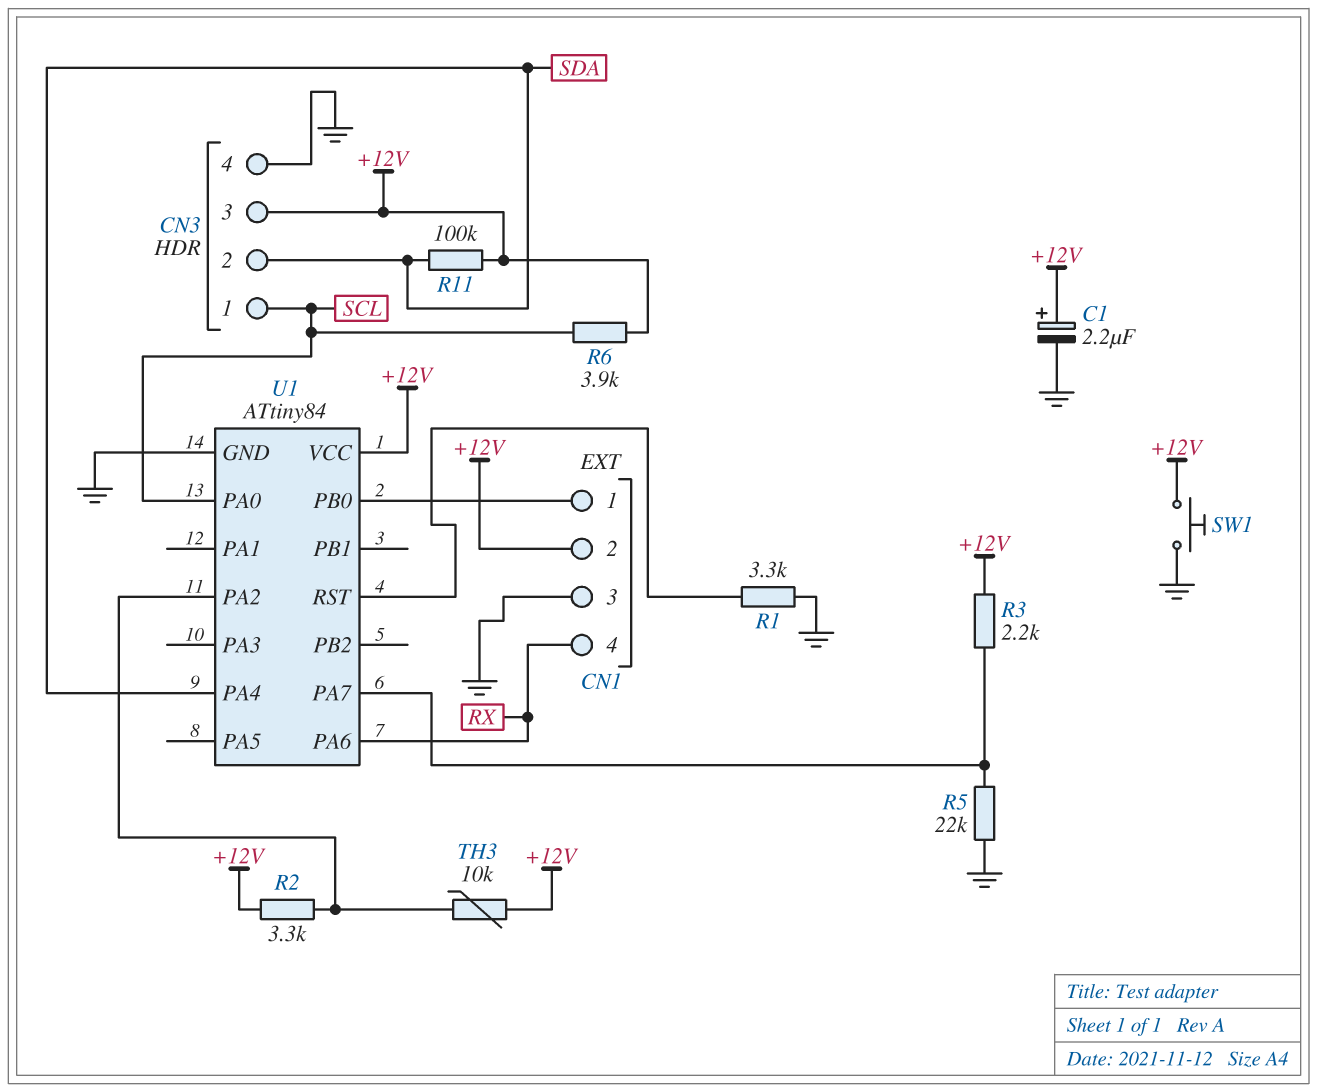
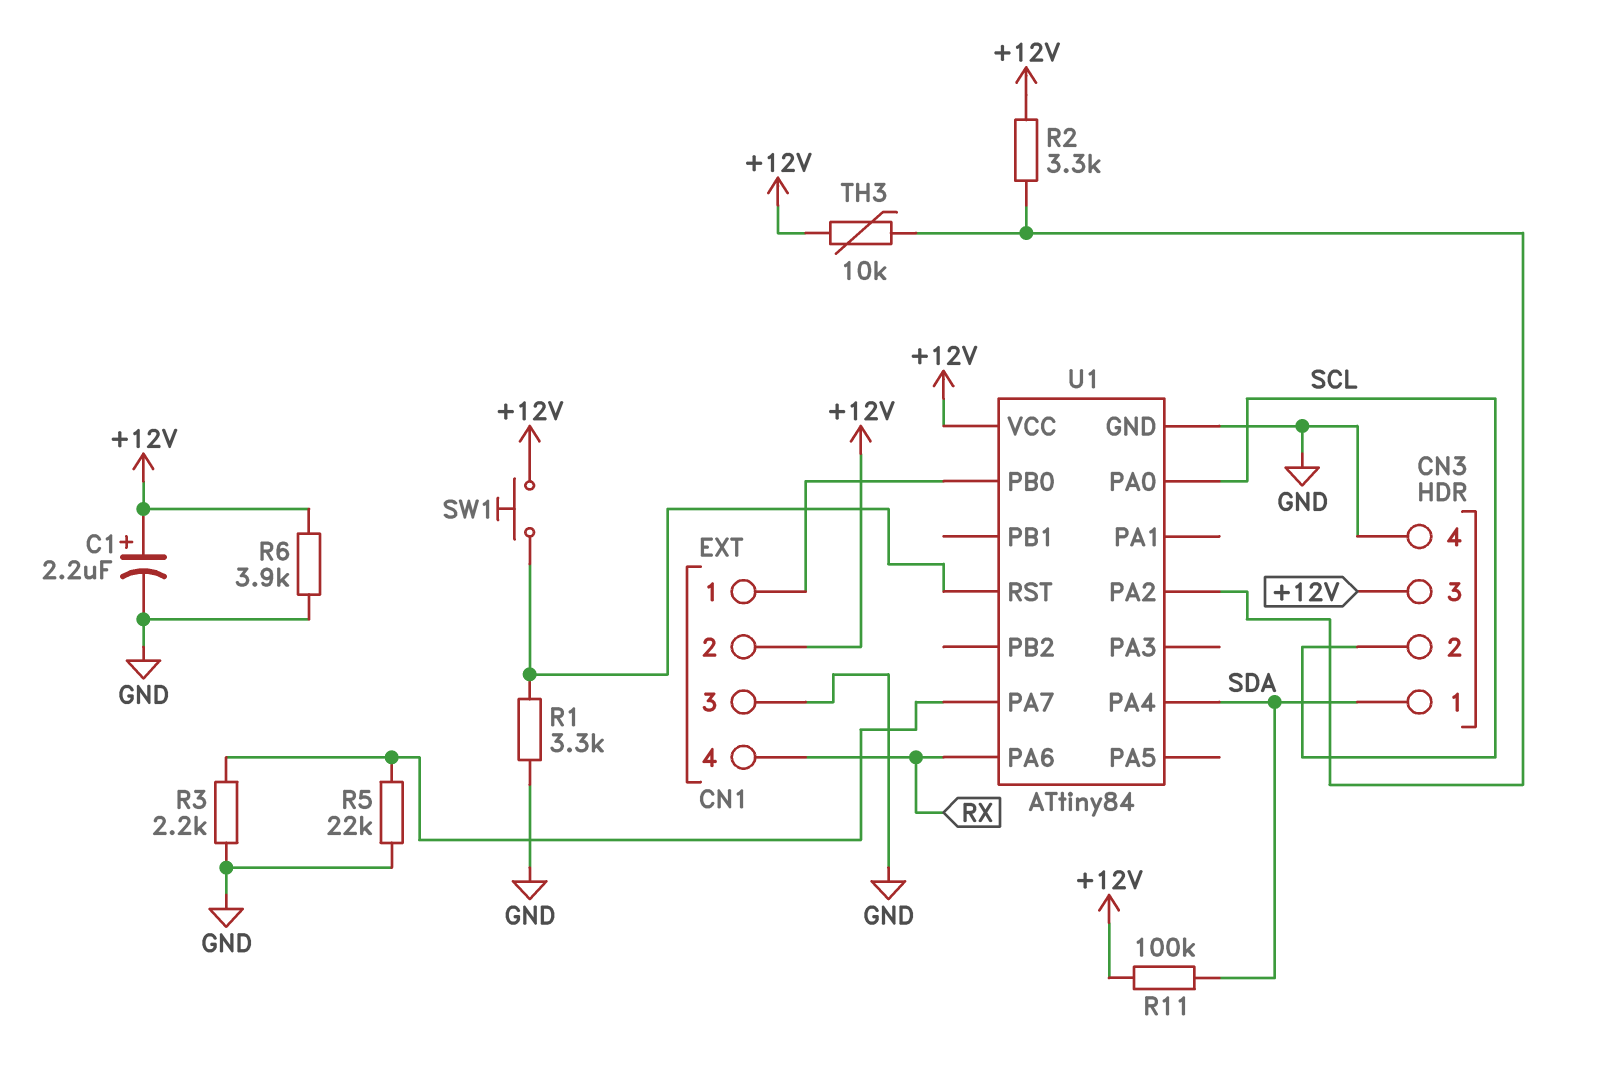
CN3 pin 1: SCL -> SDA
CN3 pin 2: SDA -> SCL
R3: 2.2k (+12V, U1/PA7) -> 2.2k (GND, U1/PA7)
R6: 3.9k (+12V, SCL) -> 3.9k (+12V, GND)
SW1: button (+12V, GND) -> button (+12V, U1/RST)

